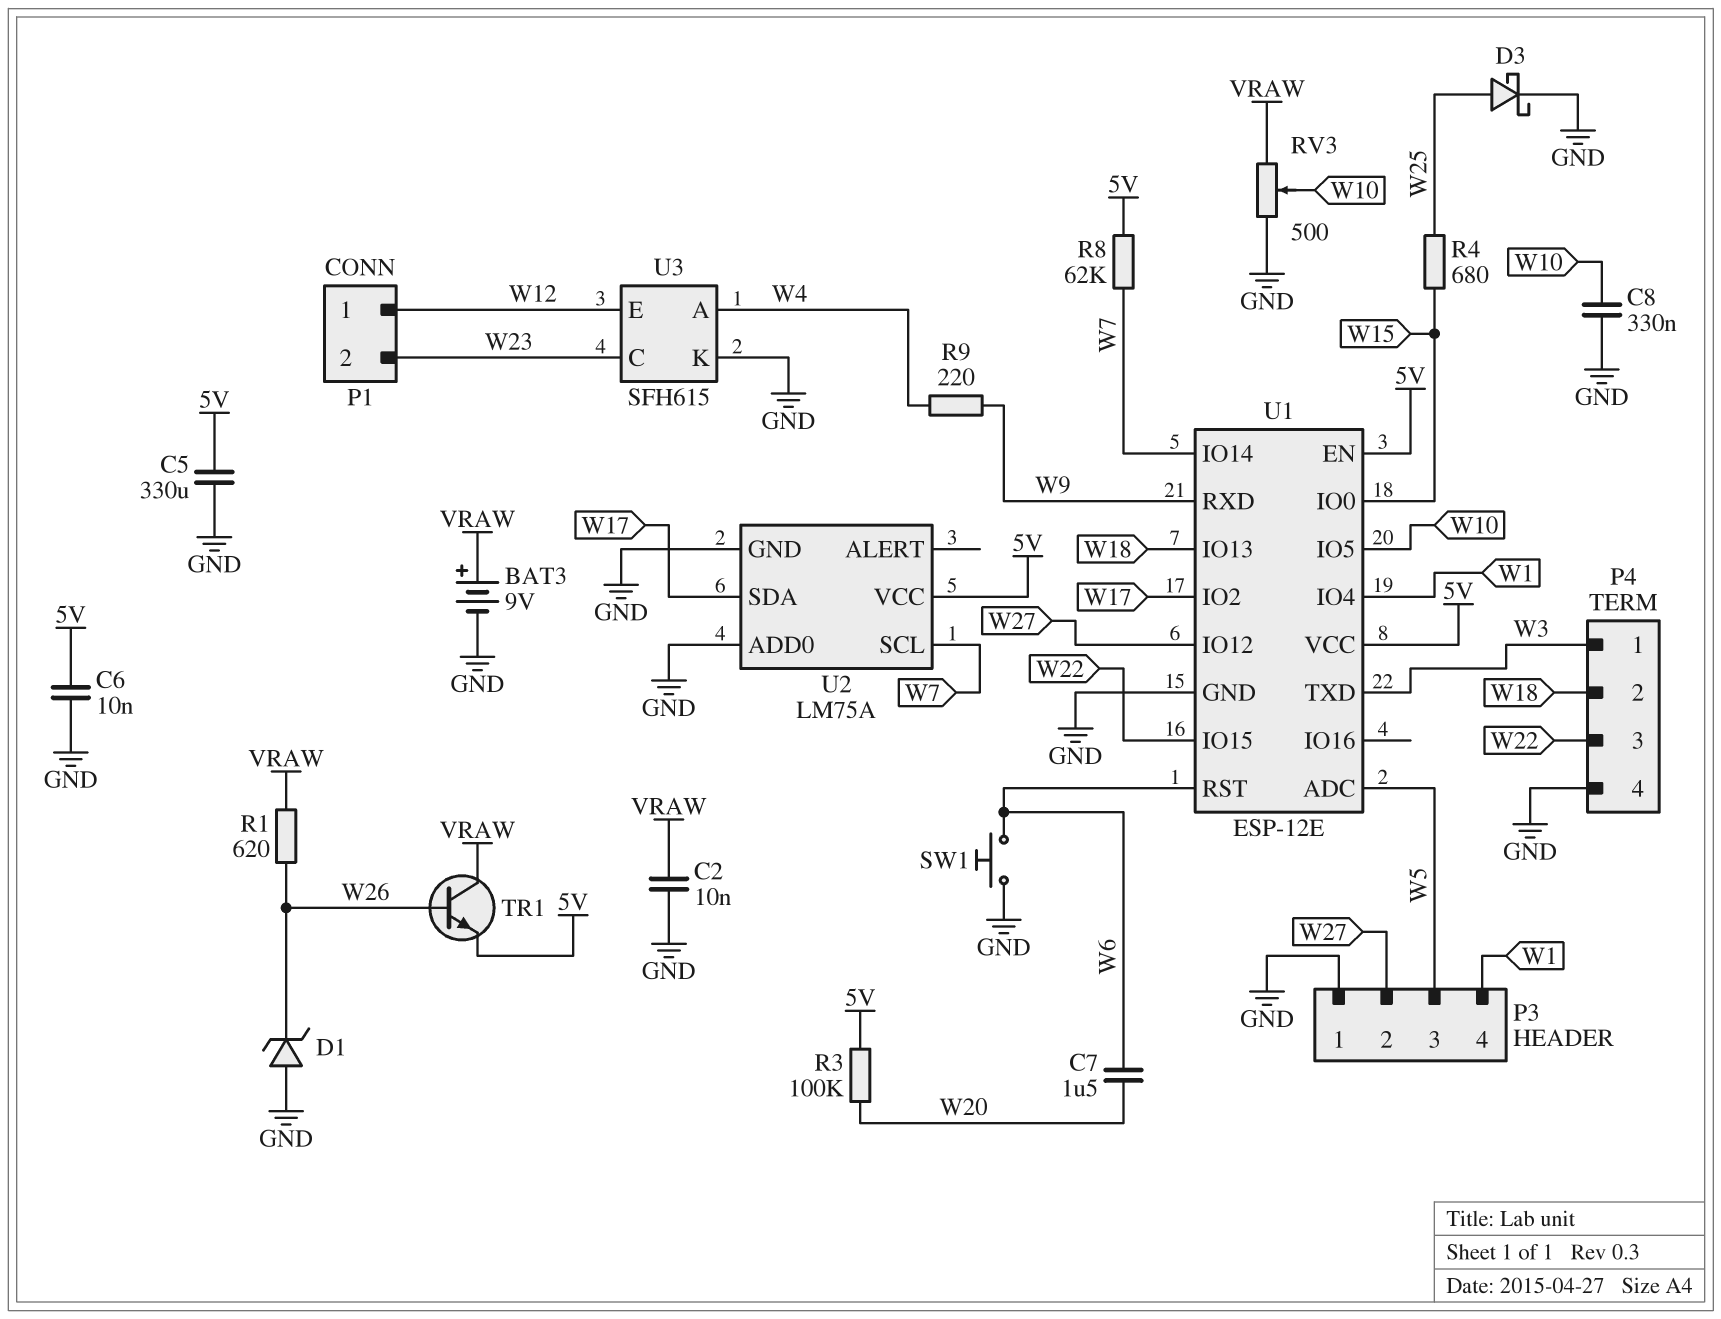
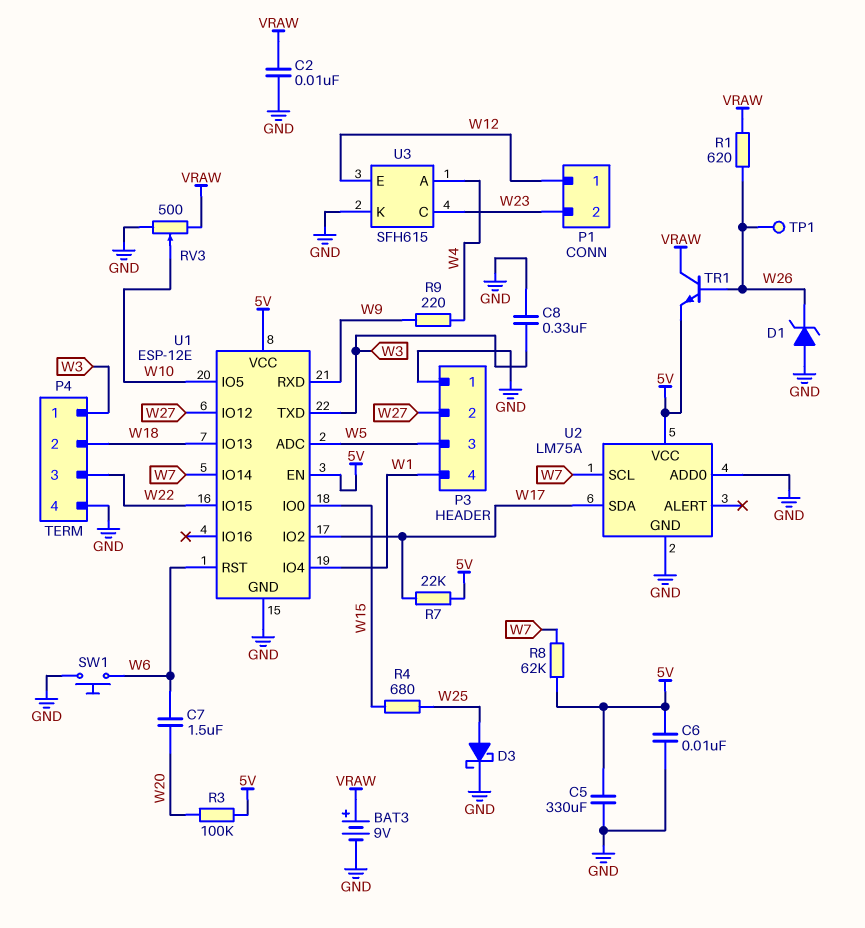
C8: 330nF (GND, W10) -> 330nF (GND, W3)
R7: none -> 22k (5V, W17)
TP1: none -> test point (W26)

